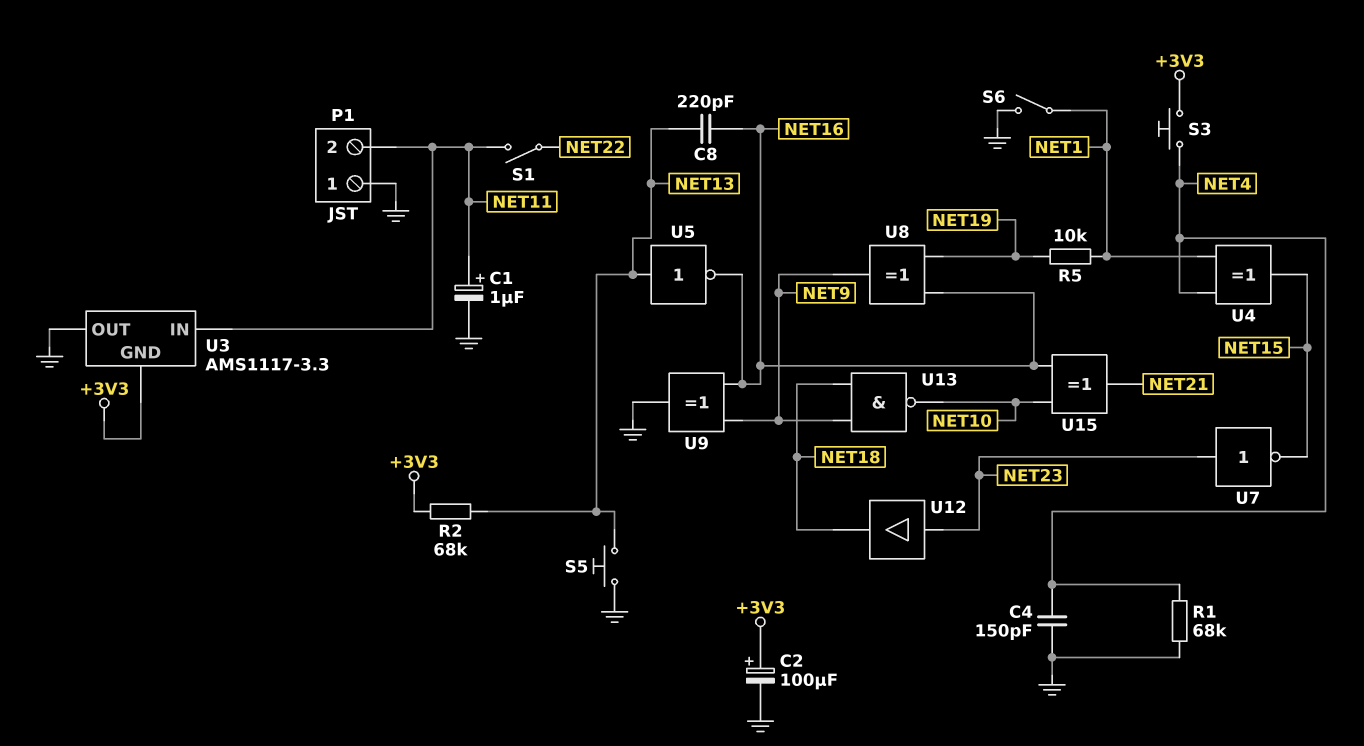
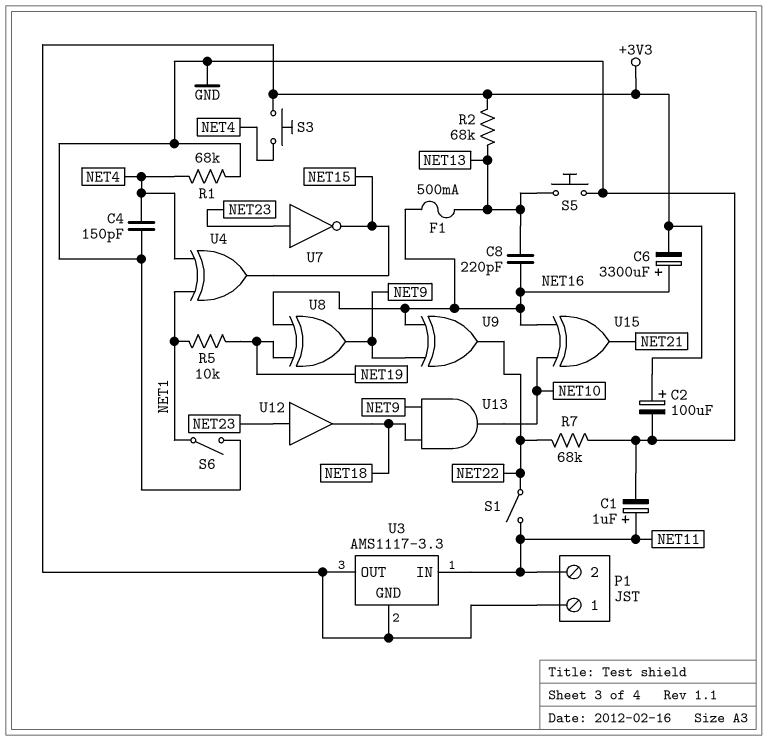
C6: none -> 3300uF (plus NET16, minus +3V3)
F1: none -> 500mA (NET13, NET16)
P1 pin 1: GND -> +3V3
R7: none -> 68k (GND, NET22)
U3 pin OUT: GND -> +3V3
U5: NOT (in NET13, out NET16) -> none
U9: XOR (in NET9, in NET16, out GND) -> XOR (in NET9, in NET16, out NET22)
U13: NAND (in NET9, in NET18, out NET10) -> AND (in NET9, in NET18, out NET10)

